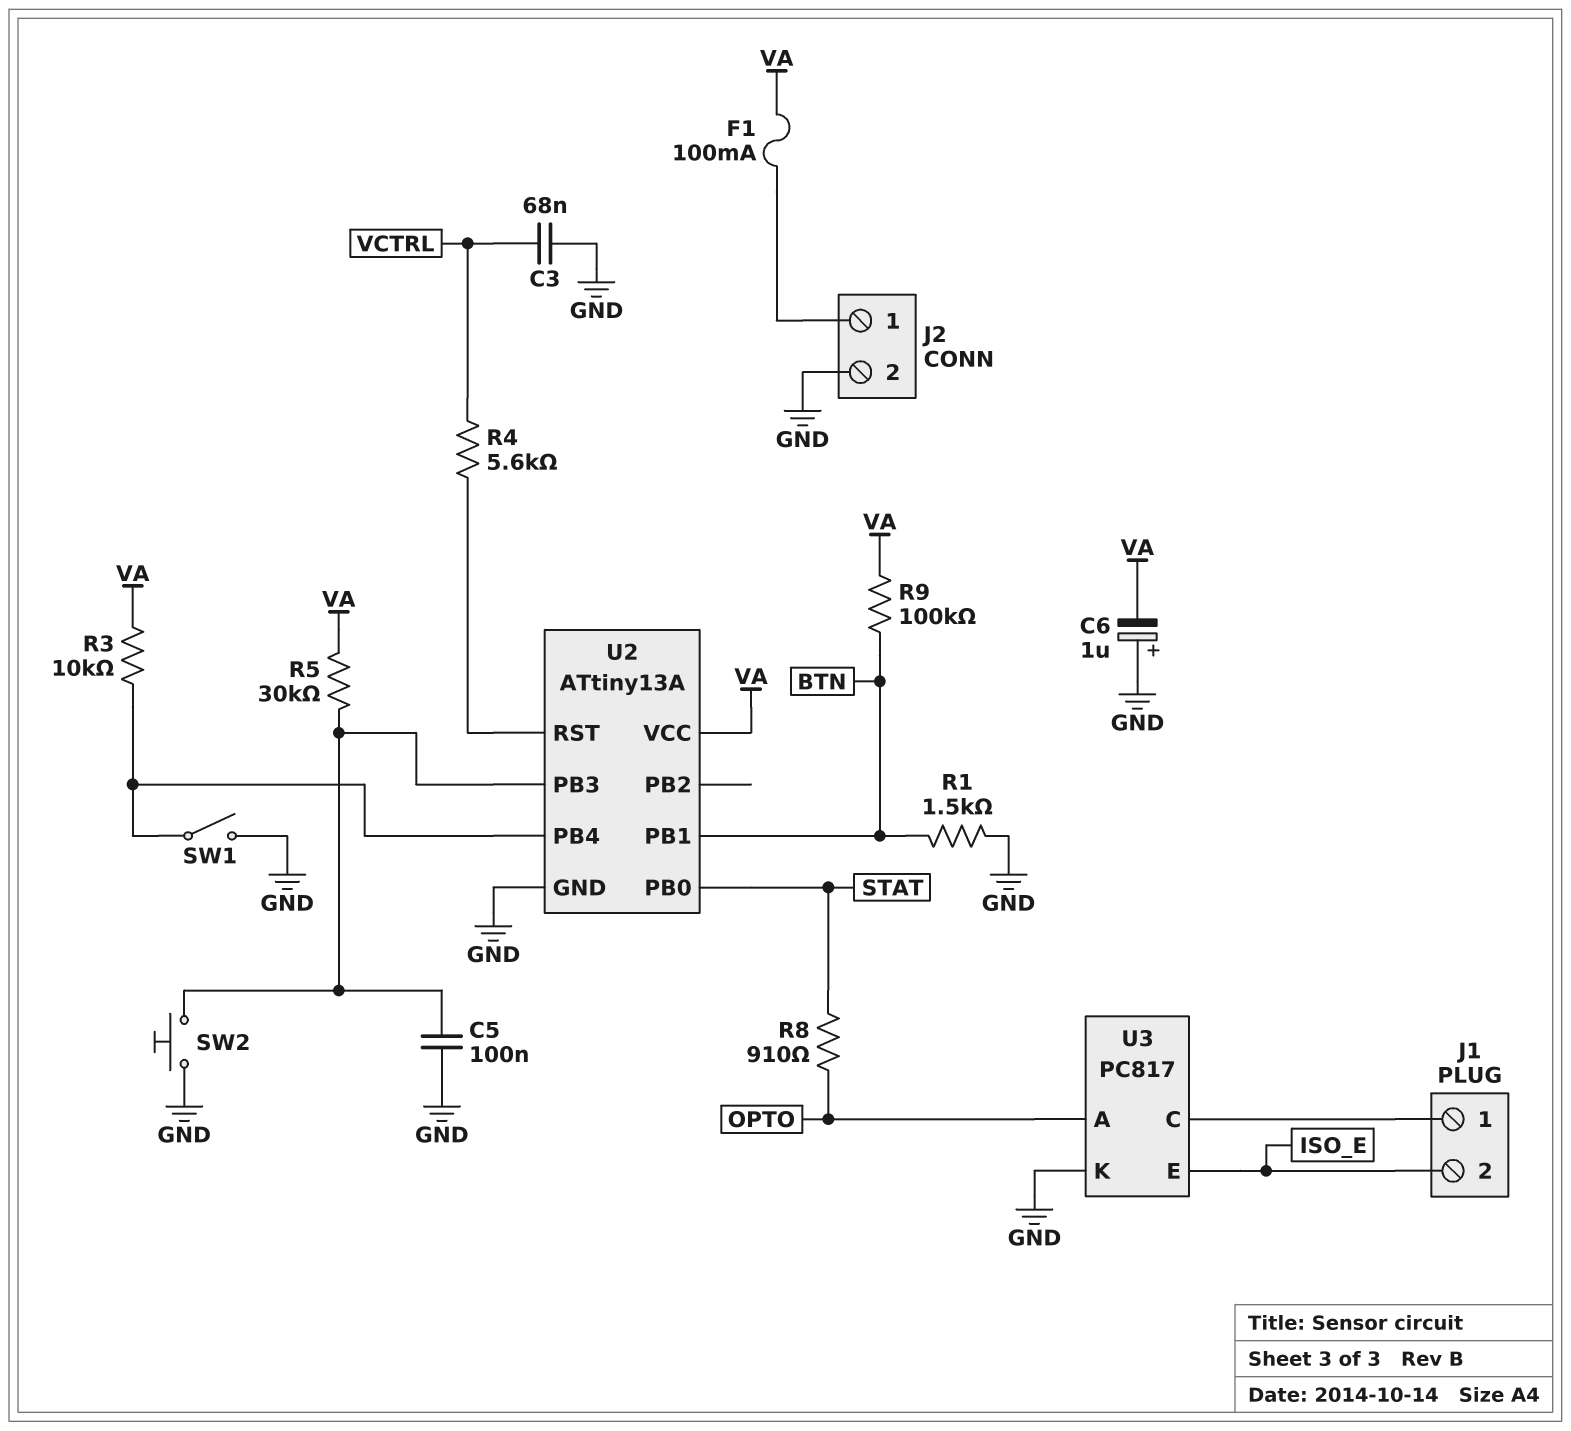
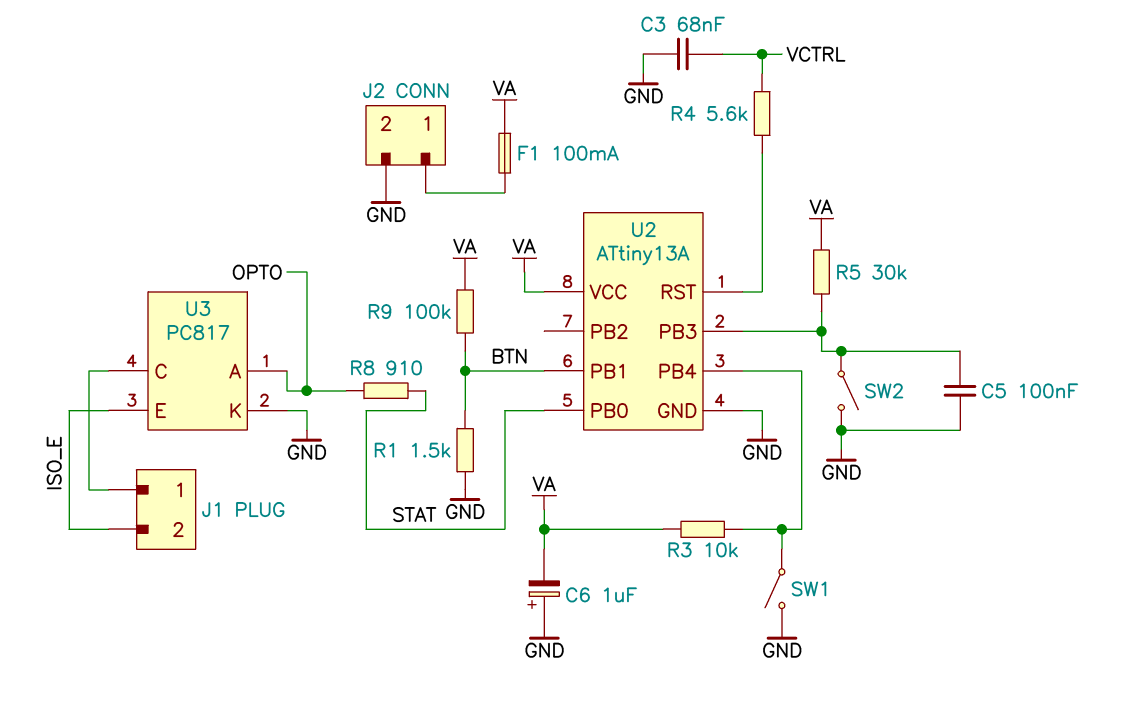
SW2: button (GND, U2/PB3) -> switch (GND, U2/PB3)

